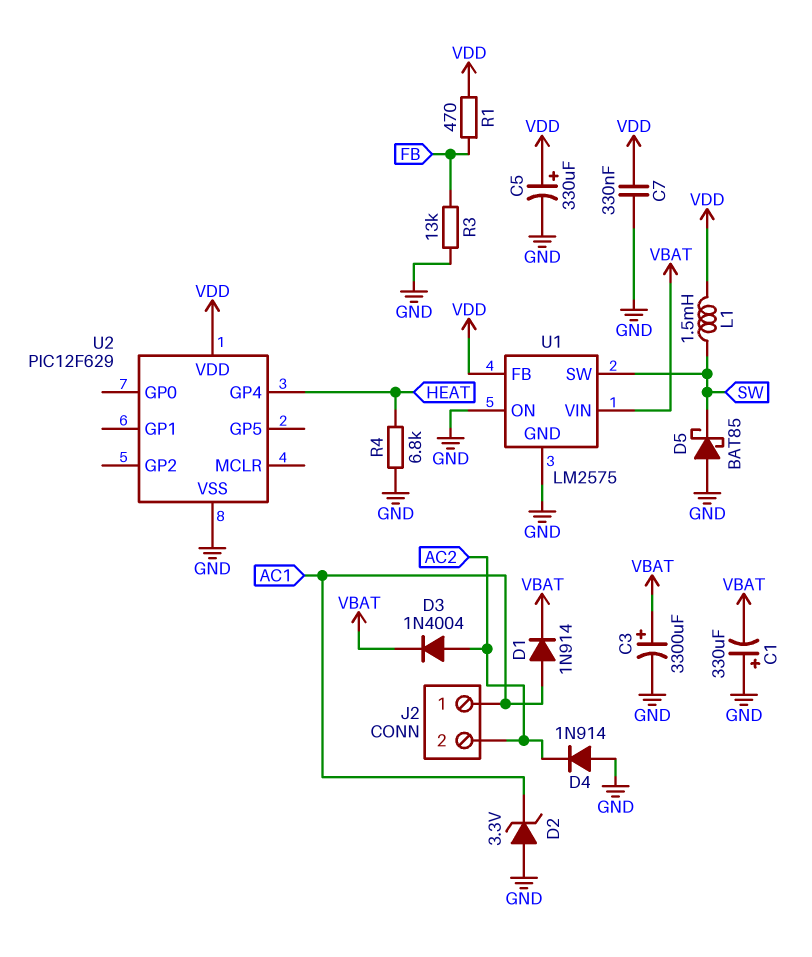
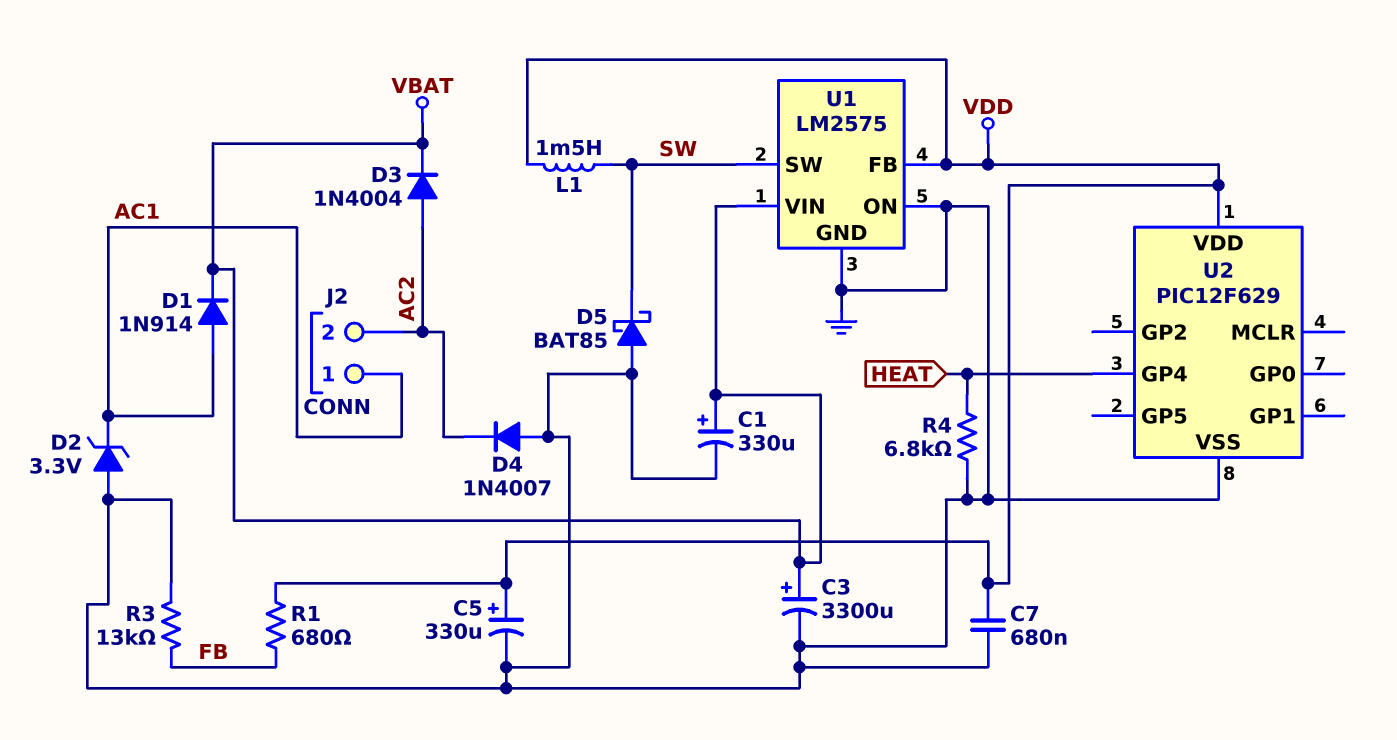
C1: 330uF (plus GND, minus VBAT) -> 330uF (plus VBAT, minus GND)
C7: 330nF (GND, VDD) -> 680nF (GND, VDD)
D4: diode 1N914 (A GND, K AC2) -> diode 1N4007 (A GND, K AC2)
R1: 470 (FB, VDD) -> 680 (FB, VDD)

